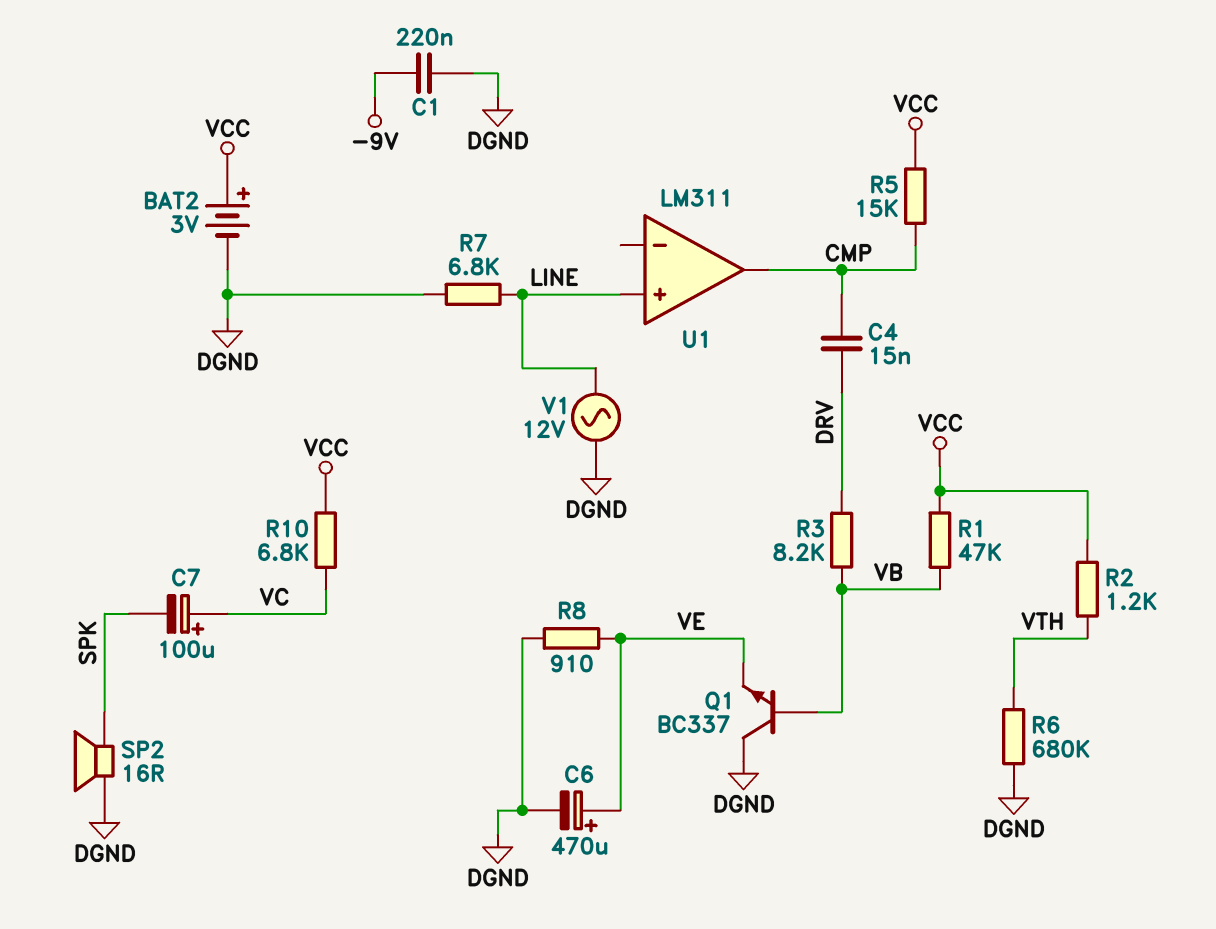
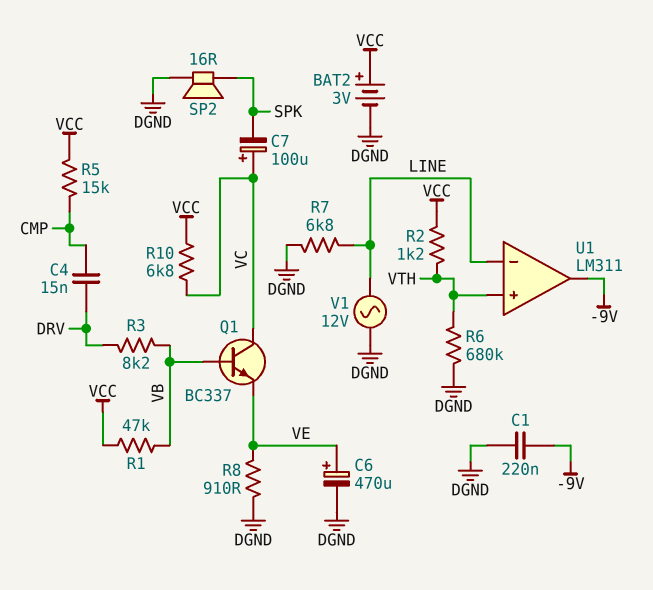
Q1: NPN BC337 (B VB, C DGND, E VE) -> NPN BC337 (B VB, C VC, E VE)
U1 pin in+: LINE -> VTH
U1 pin in-: none -> LINE
U1 pin out: CMP -> -9V

